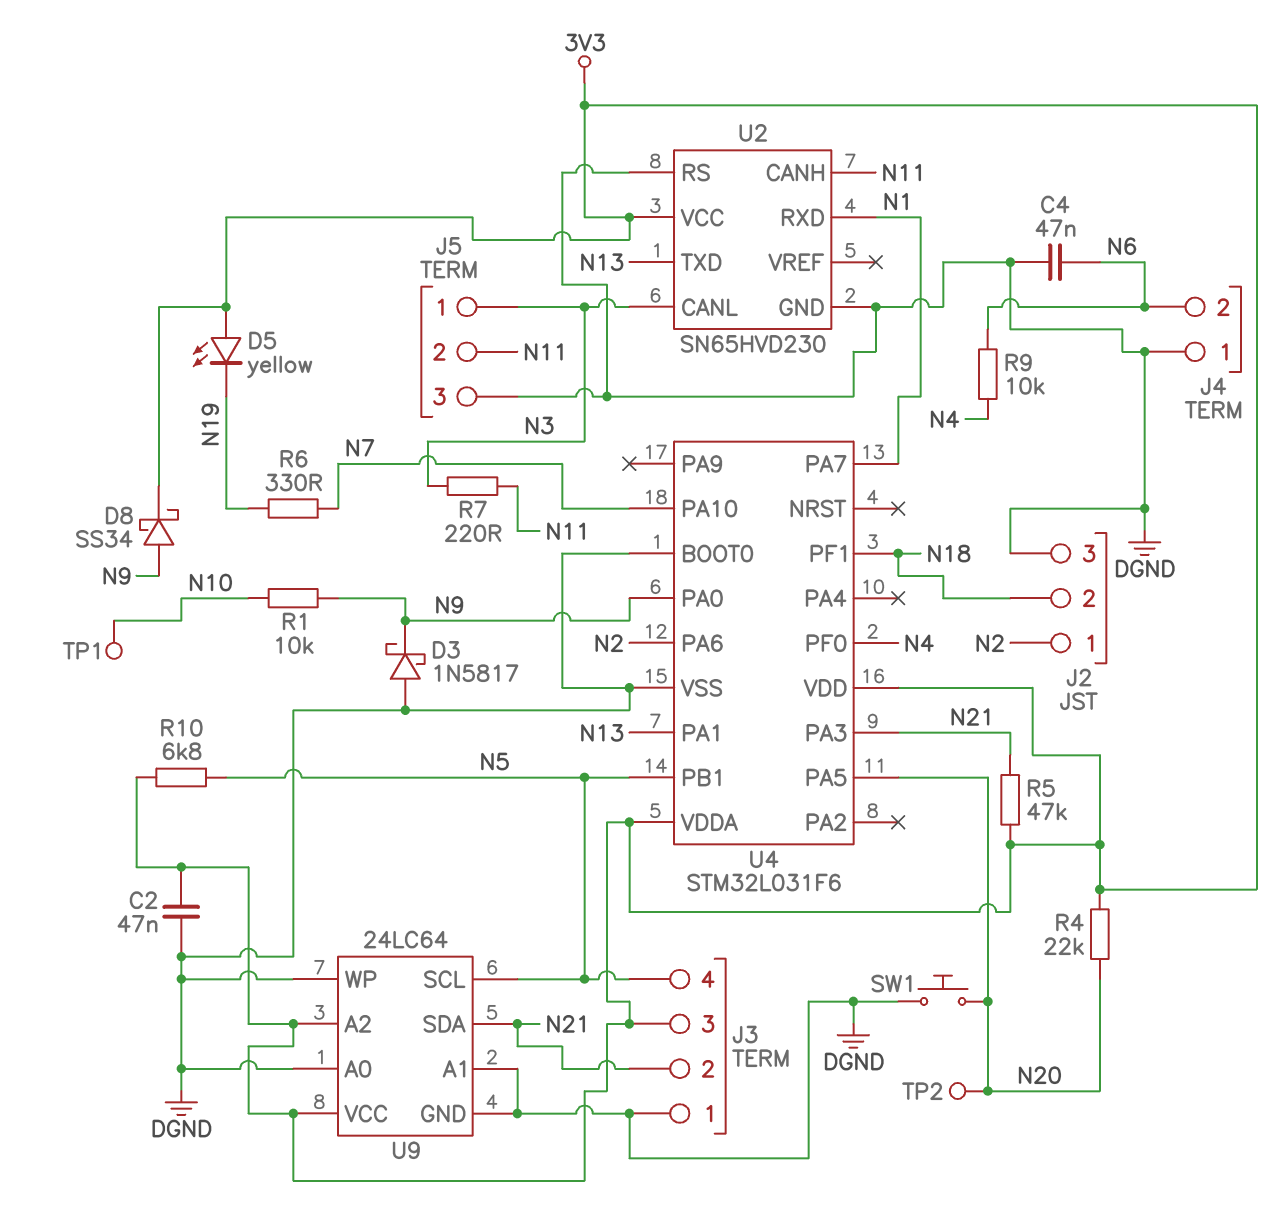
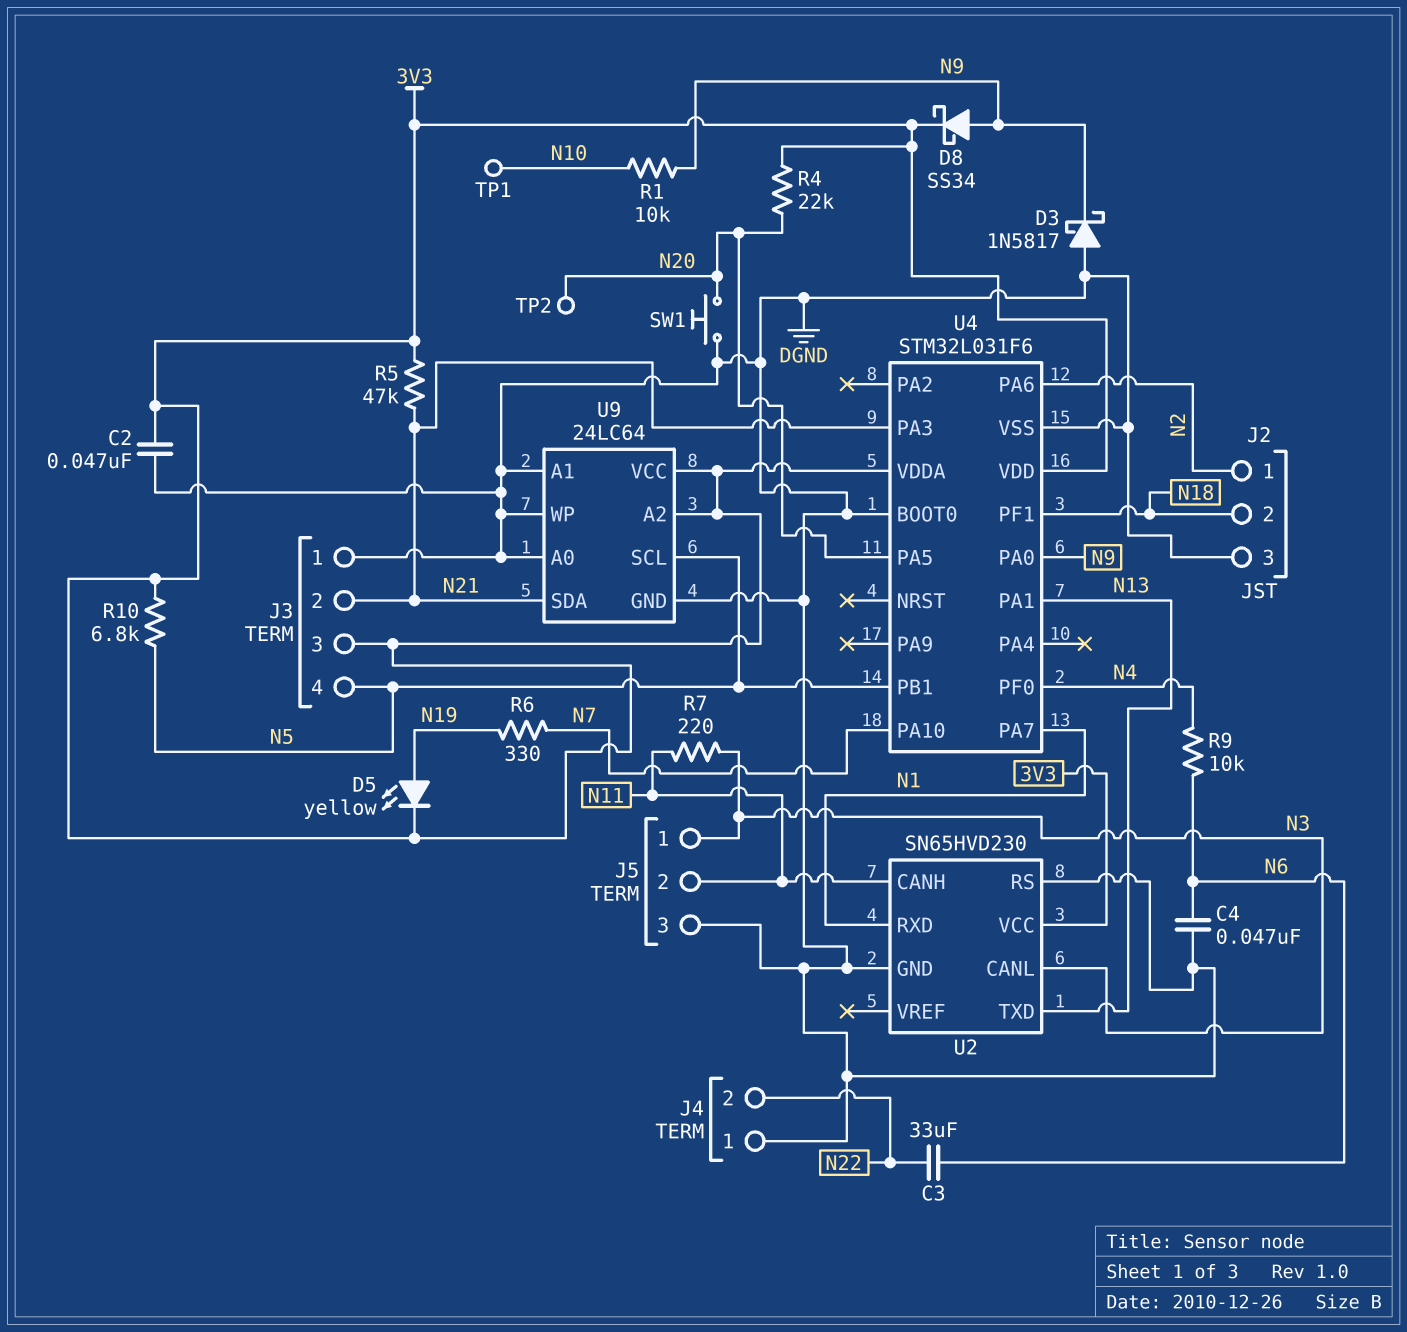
C3: none -> 33uF (N6, N22)
D5: LED yellow (A 3V3, K N19) -> LED yellow (A N19, K 3V3)
J4 pin 2: N6 -> N22

